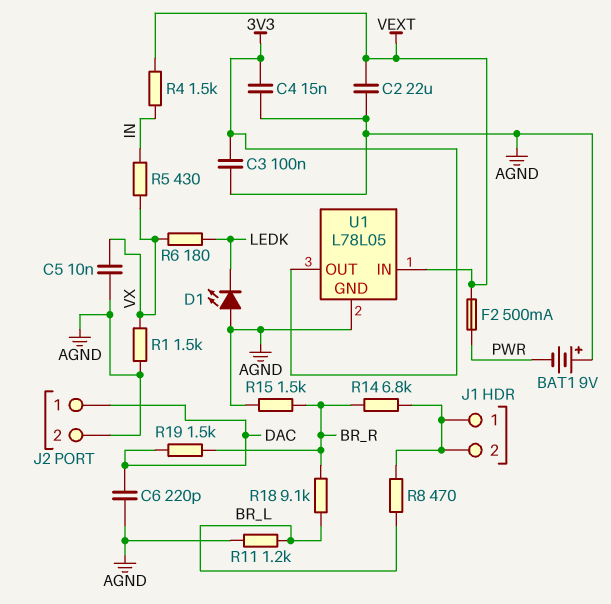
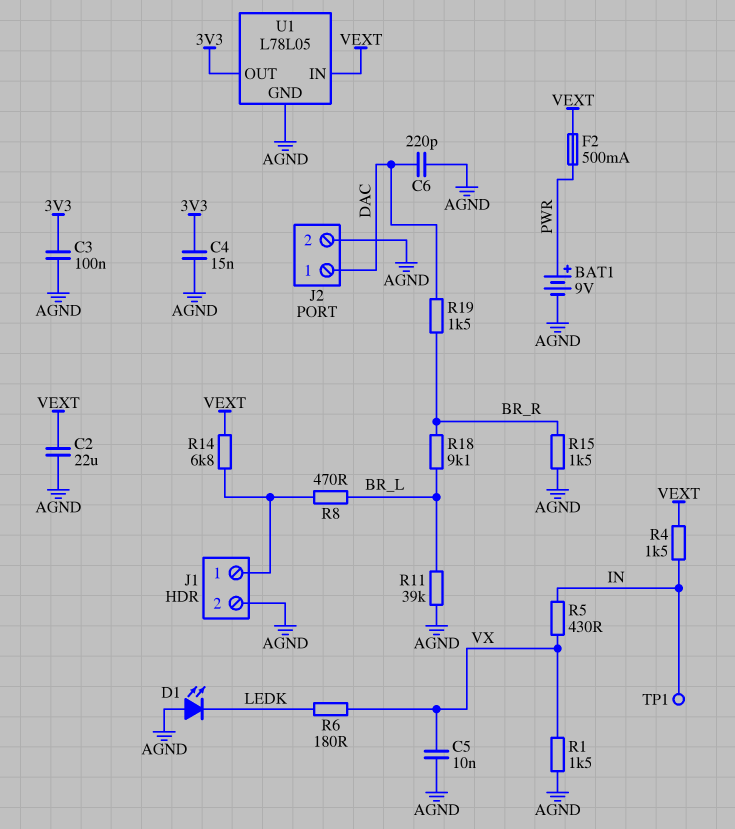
BAT1: 9V (plus AGND, minus PWR) -> 9V (plus PWR, minus AGND)
J1 pin 2: J1/1 -> AGND
R11: 1.2k (AGND, BR_L) -> 39k (AGND, BR_L)
R14: 6.8k (BR_R, J1/1) -> 6.8k (J1/1, VEXT)
TP1: none -> test point (IN)

